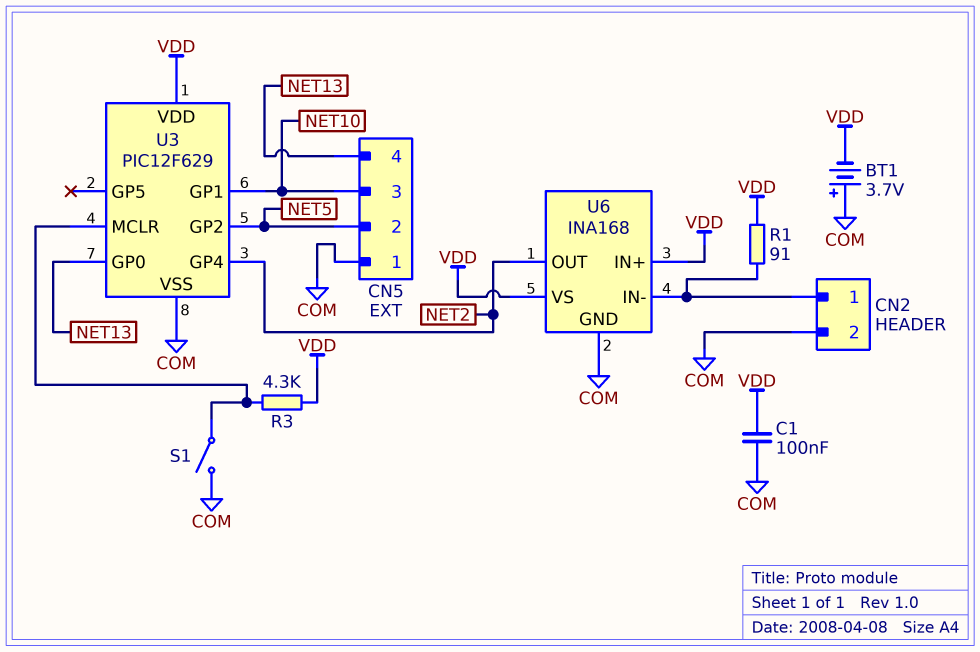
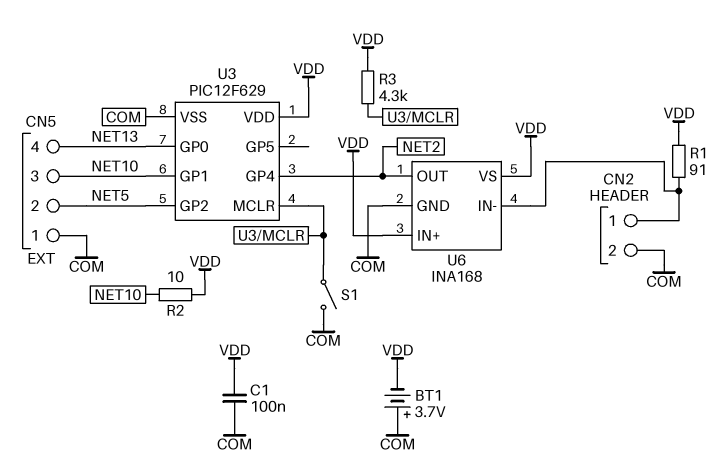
R2: none -> 10 (NET10, VDD)

